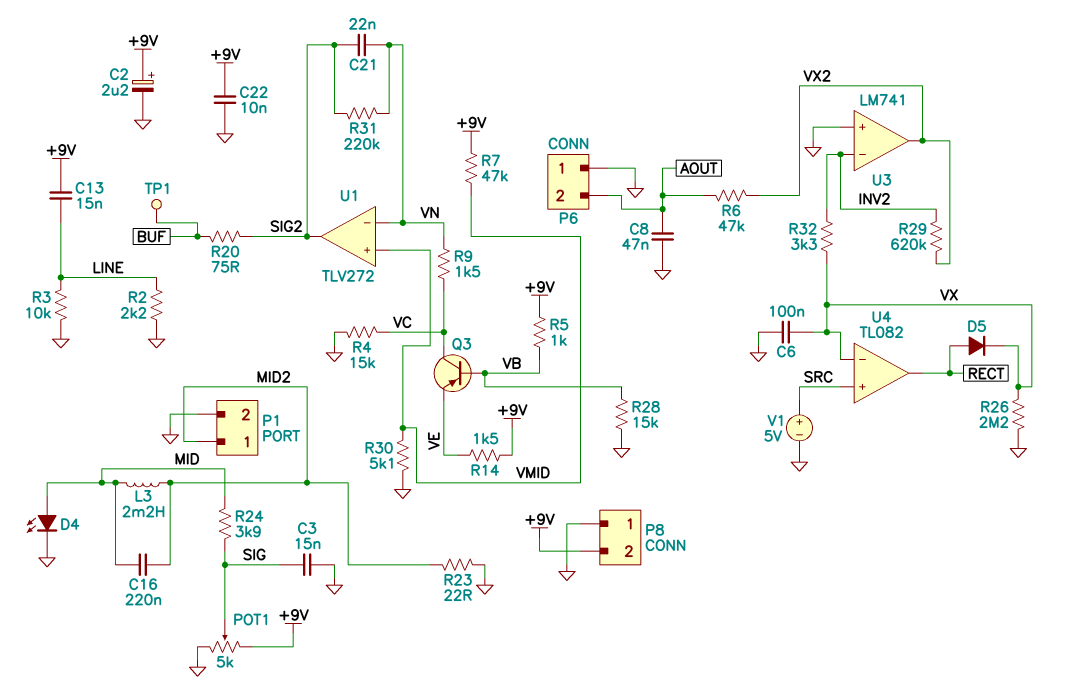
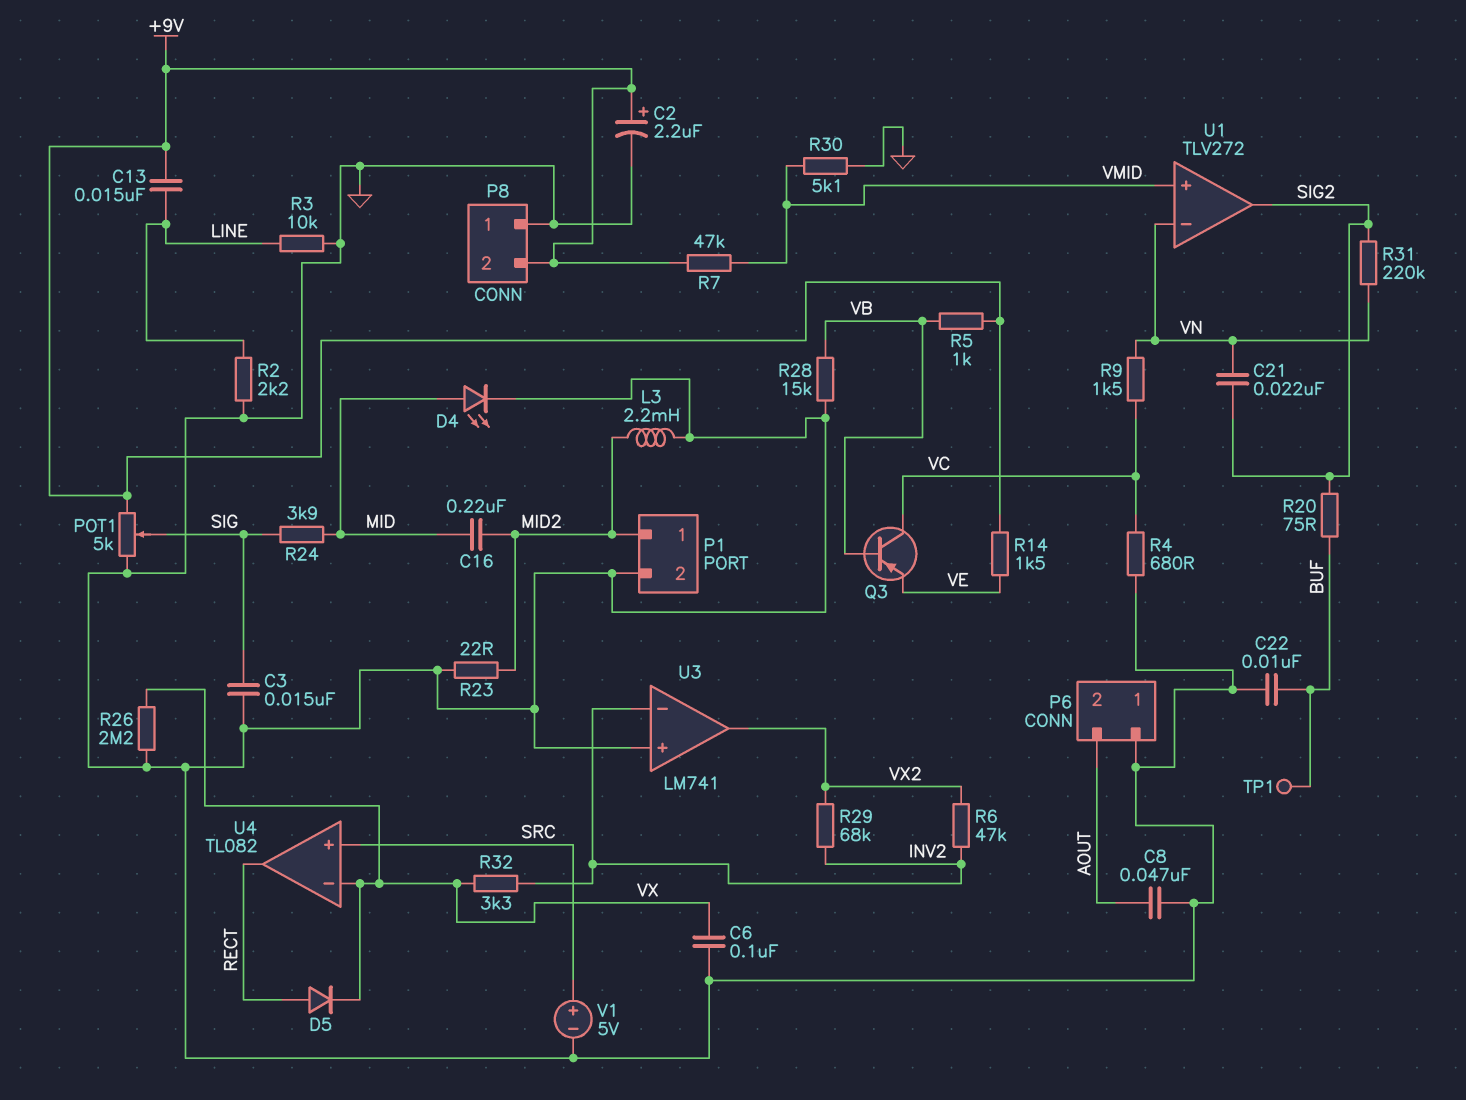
C22: 10nF (+9V, GND) -> 10nF (BUF, GND)
L3: 2.2mH (MID, MID2) -> 2.2mH (GND, MID2)
R4: 15k (GND, VC) -> 680 (GND, VC)
R6: 47k (AOUT, VX2) -> 47k (INV2, VX2)
R29: 620k (INV2, VX2) -> 68k (INV2, VX2)

